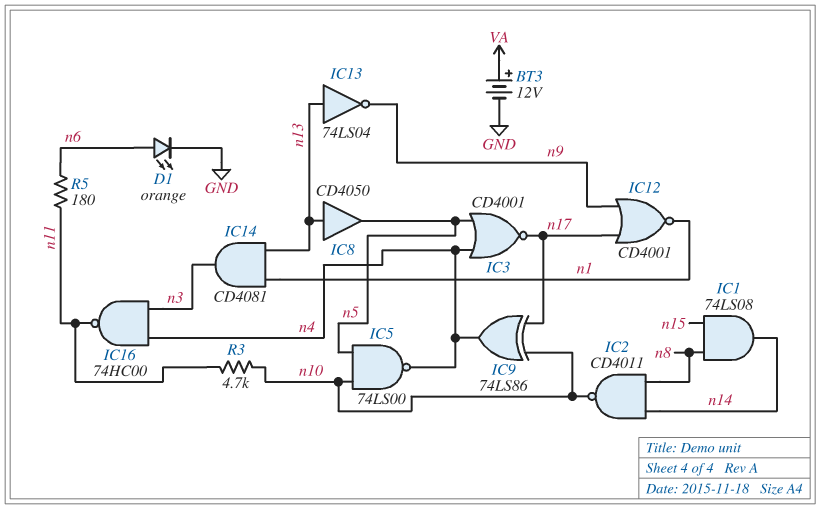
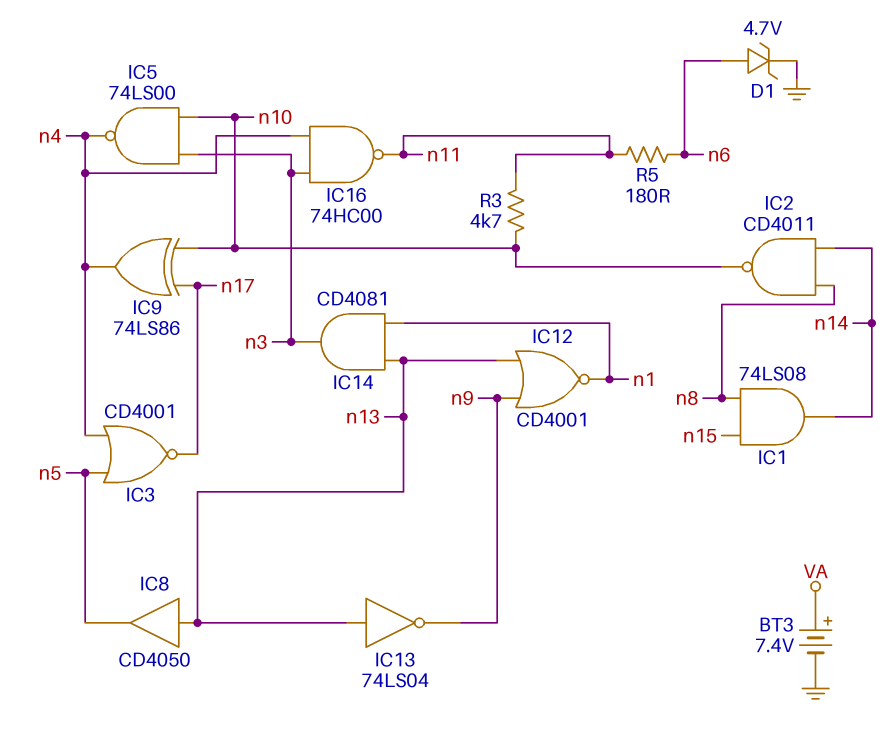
BT3: 12V (plus VA, minus GND) -> 7.4V (plus VA, minus GND)
D1: LED orange (A n6, K GND) -> zener 4.7V (A n6, K GND)
IC5: NAND 74LS00 (in n5, in n10, out n4) -> NAND 74LS00 (in n3, in n10, out n4)
IC12: NOR CD4001 (in n9, in n17, out n1) -> NOR CD4001 (in n9, in n13, out n1)

